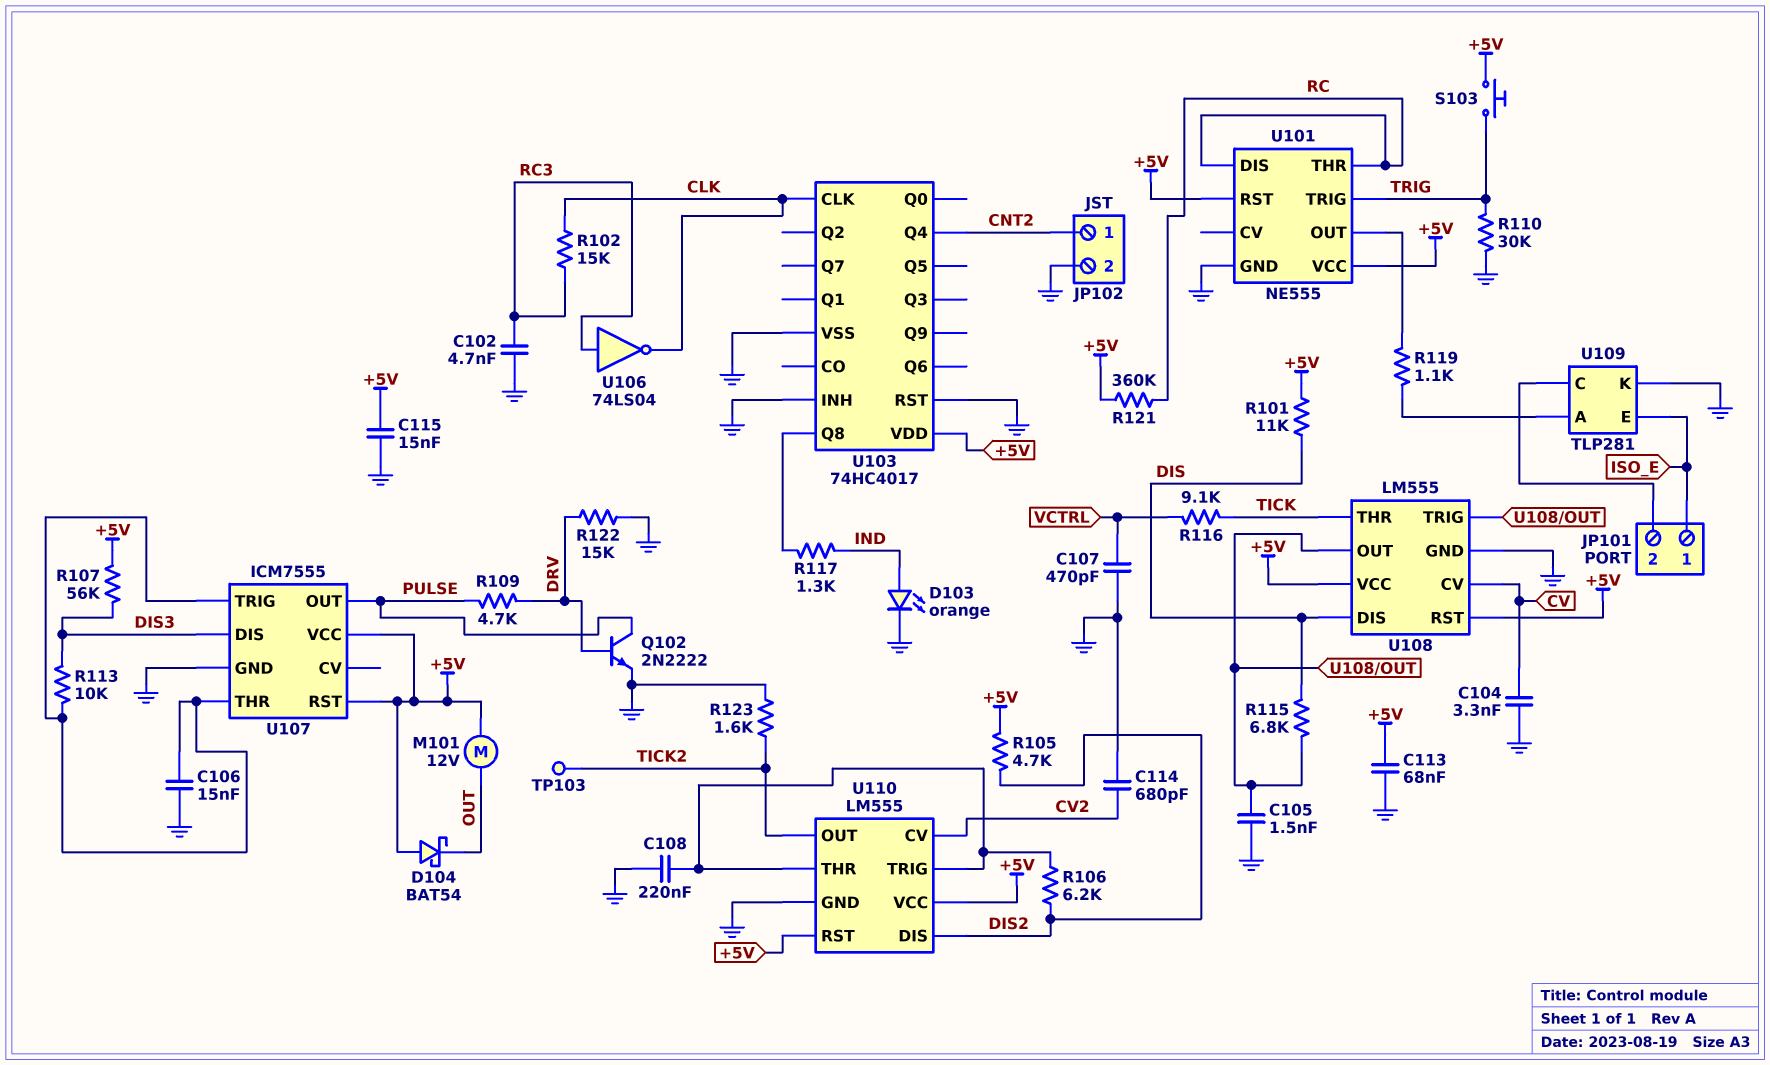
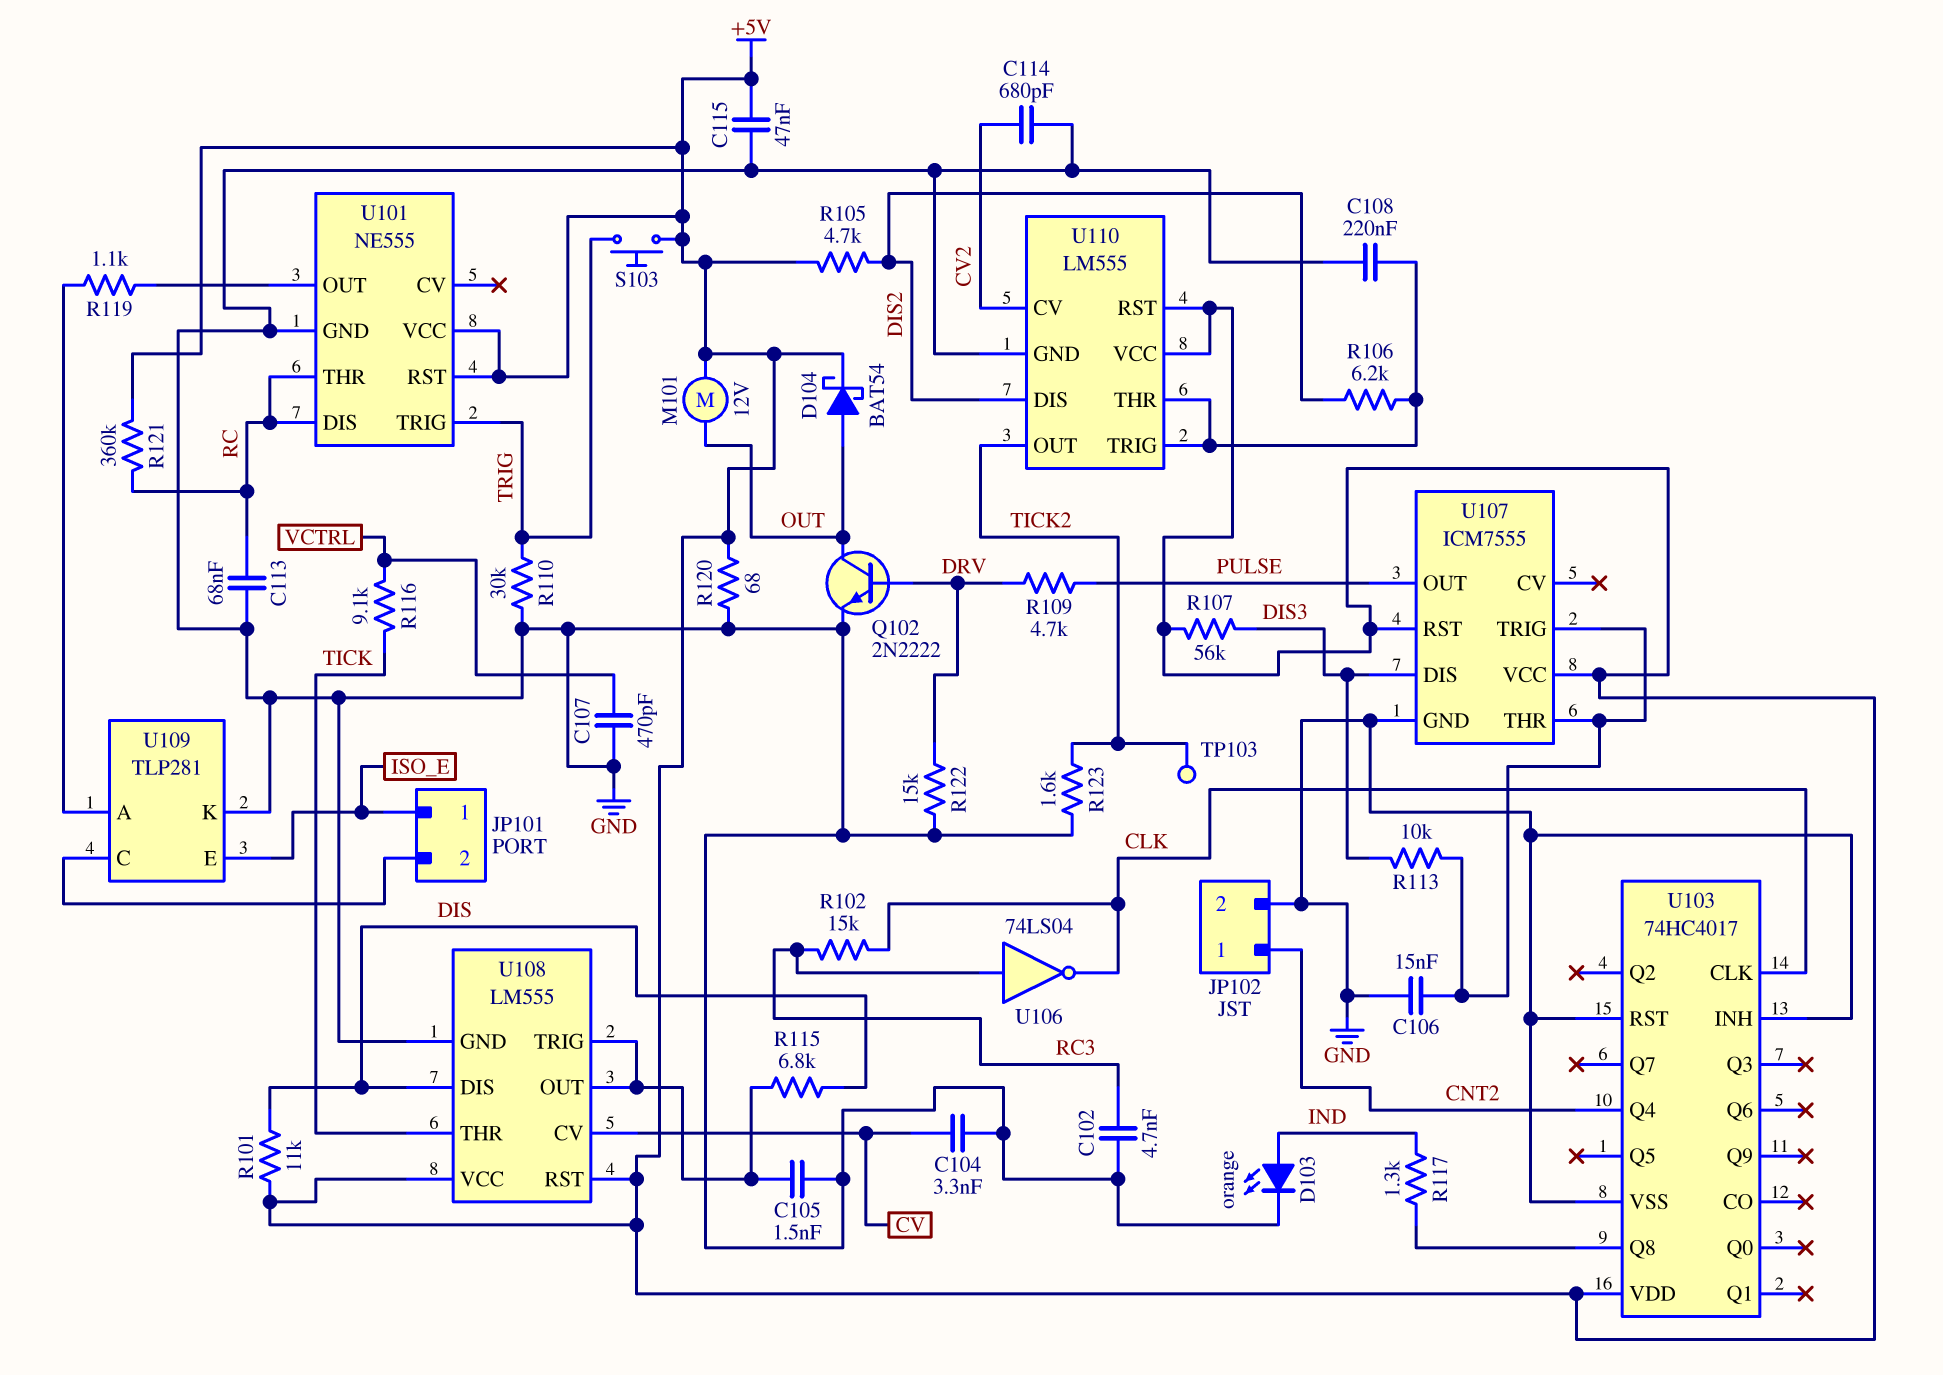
C113: 68nF (+5V, GND) -> 68nF (GND, RC)
C115: 15nF (+5V, GND) -> 47nF (+5V, GND)
D104: schottky BAT54 (A +5V, K OUT) -> schottky BAT54 (A OUT, K +5V)
Q102: NPN 2N2222 (B DRV, C PULSE, E GND) -> NPN 2N2222 (B DRV, C OUT, E GND)
R120: none -> 68 (+5V, GND)

